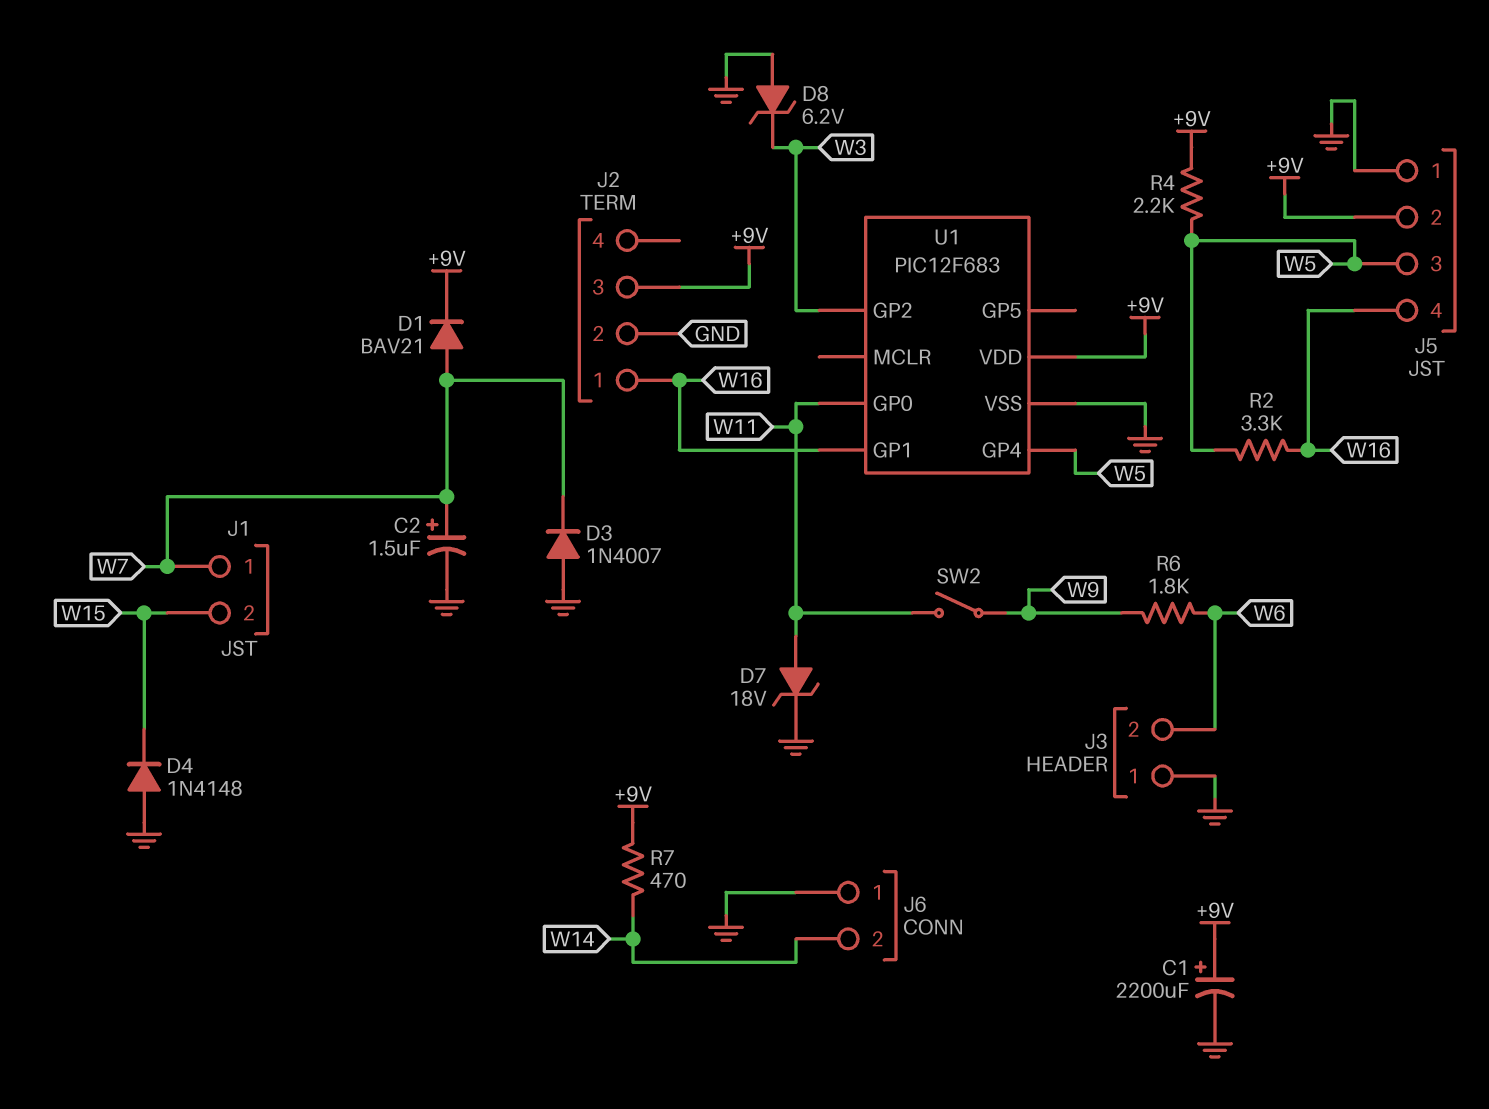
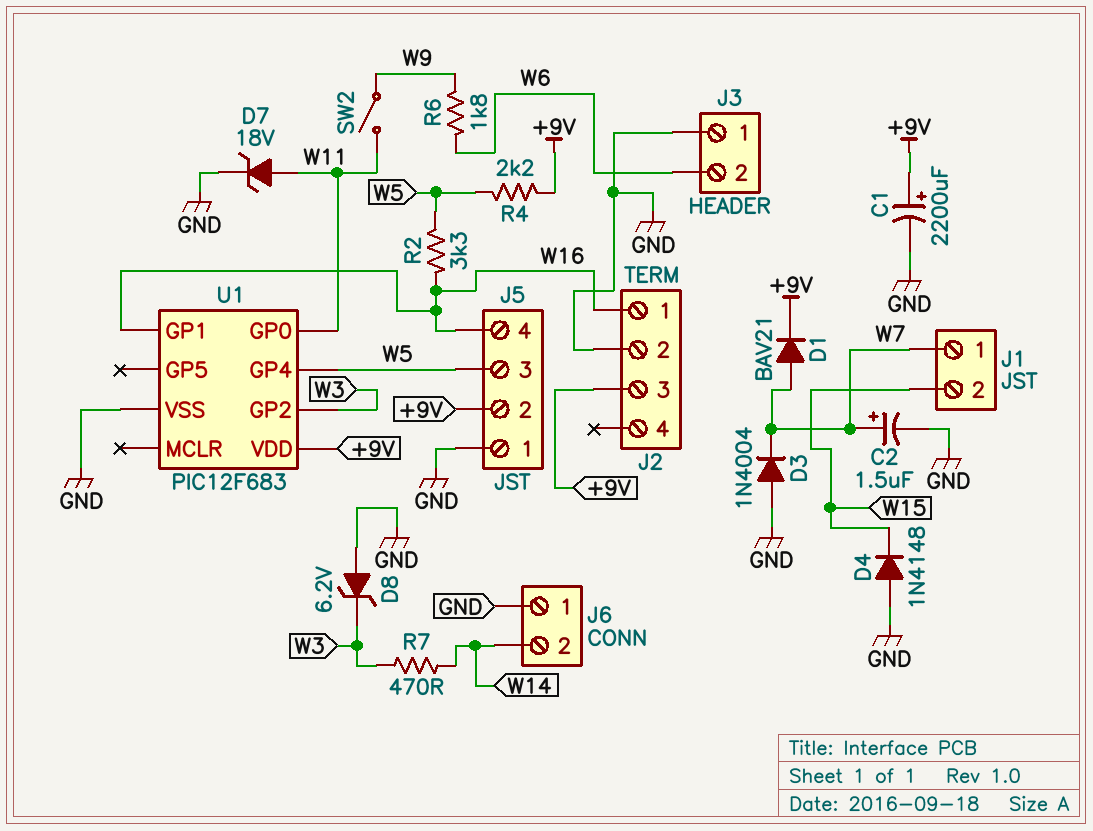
D3: diode 1N4007 (A GND, K W7) -> diode 1N4004 (A GND, K W7)
R7: 470 (+9V, W14) -> 470 (W3, W14)

